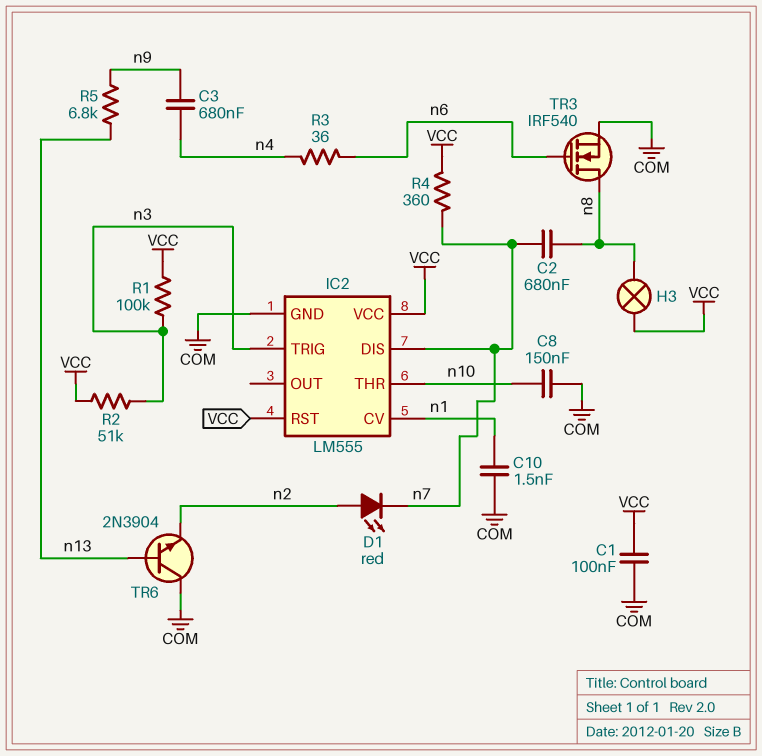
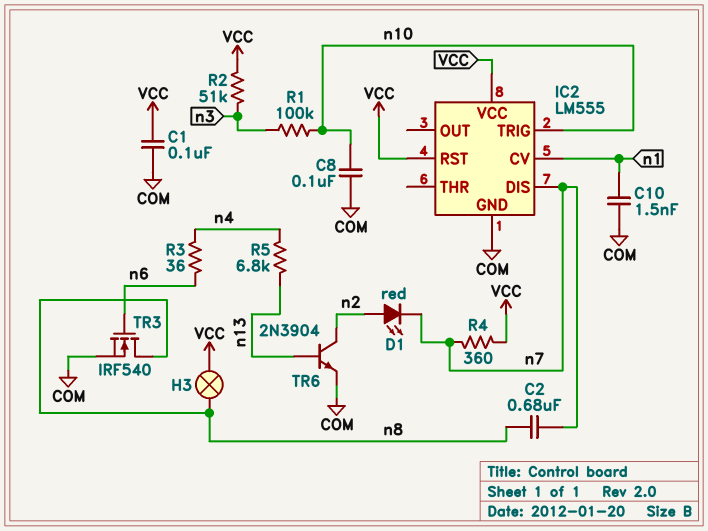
C3: 680nF (n4, n9) -> none
C8: 150nF (COM, n10) -> 100nF (COM, n10)
IC2 pin THR: n10 -> none
IC2 pin TRIG: n3 -> n10
R1: 100k (VCC, n3) -> 100k (n3, n10)
R5: 6.8k (n9, n13) -> 6.8k (n4, n13)
TR6: NPN 2N3904 (B n13, C COM, E n2) -> NPN 2N3904 (B n13, C n2, E COM)

